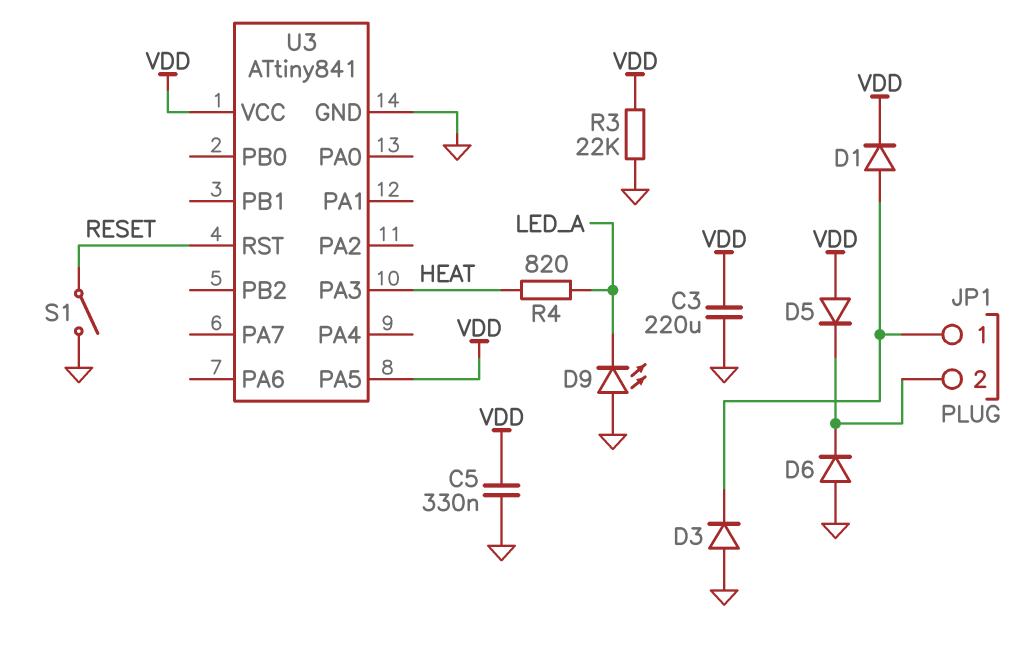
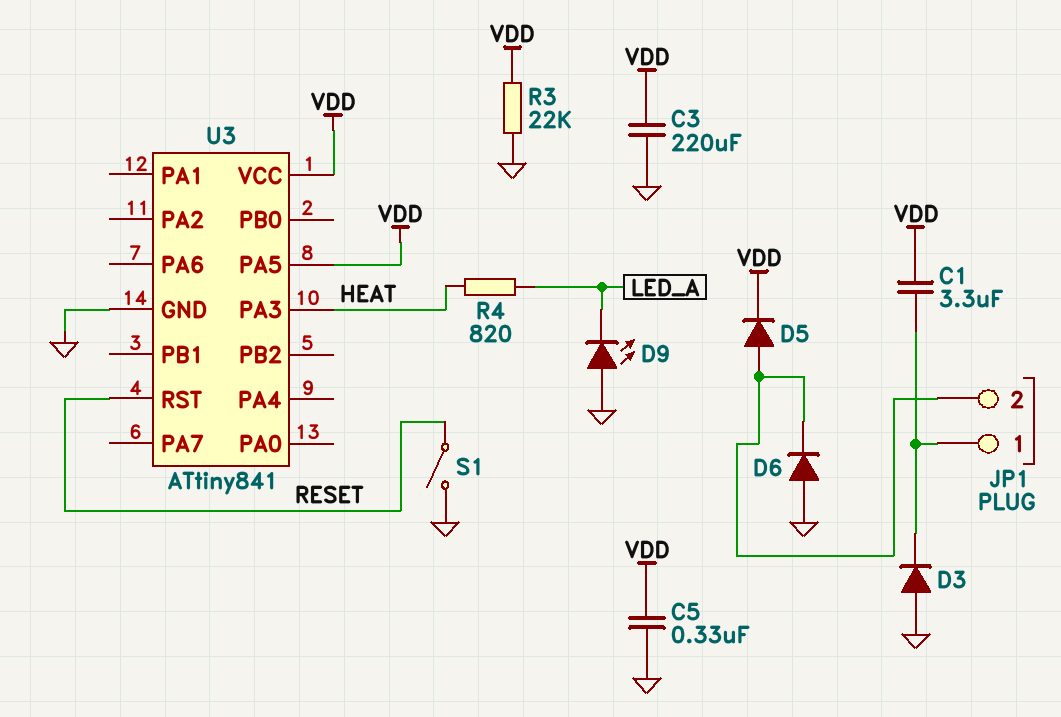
C1: none -> 3.3uF (JP1/1, VDD)
D1: diode (A JP1/1, K VDD) -> none
D5: diode (A VDD, K JP1/2) -> diode (A JP1/2, K VDD)

